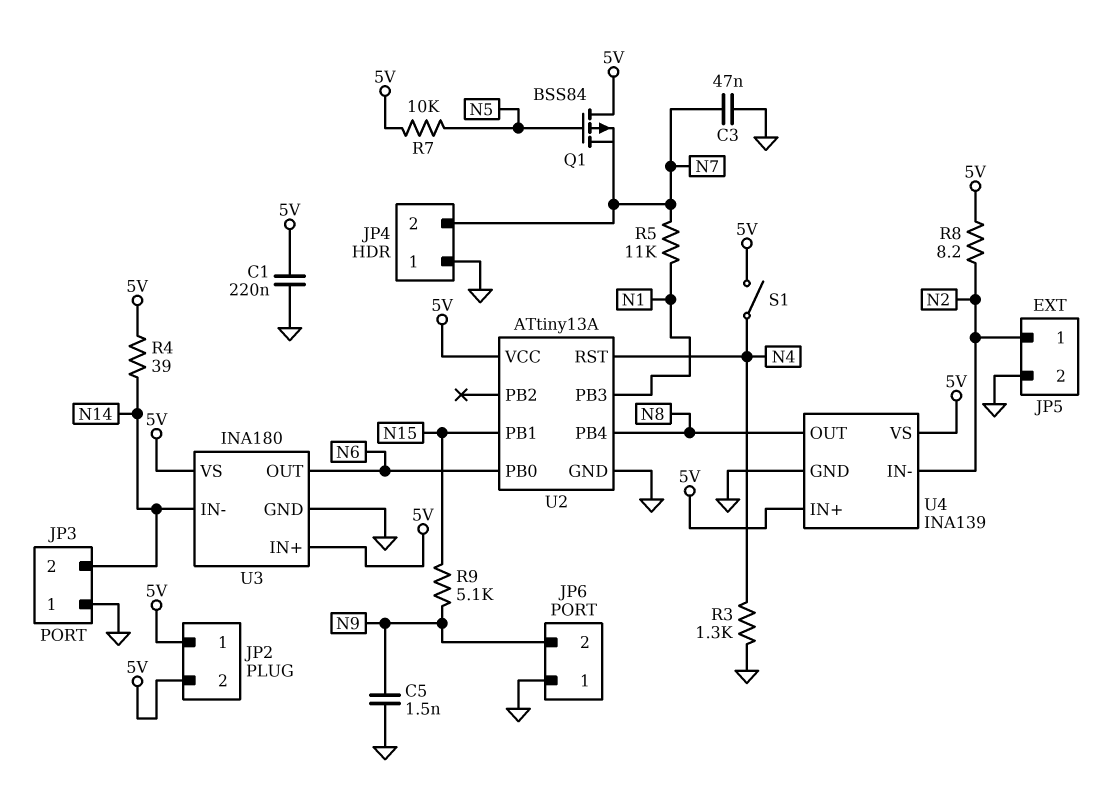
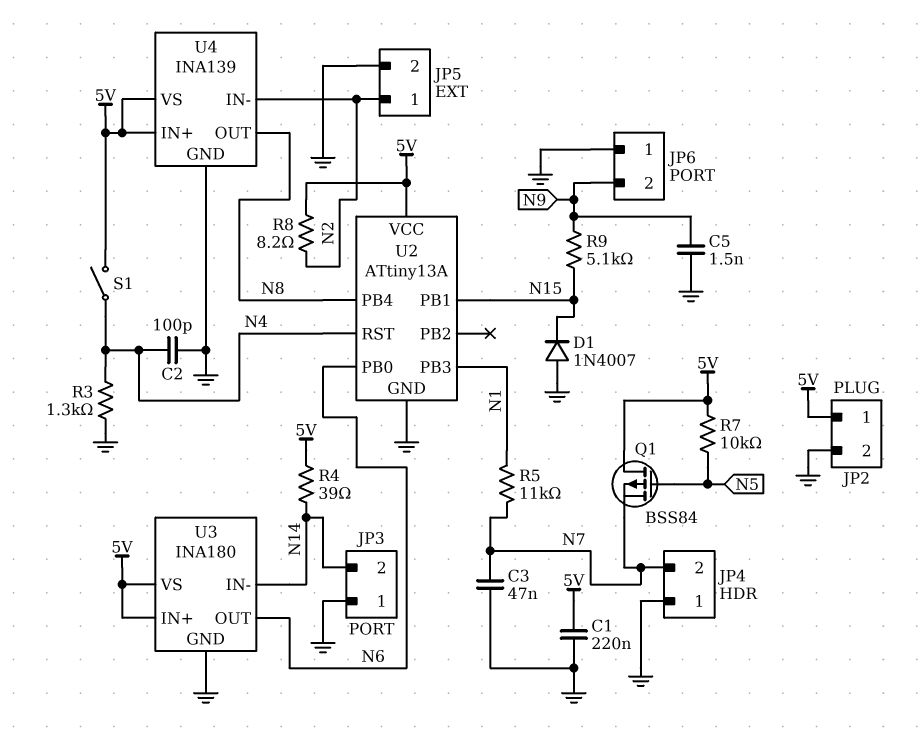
C2: none -> 100pF (GND, N4)
D1: none -> diode 1N4007 (A GND, K N15)
JP2 pin 2: 5V -> GND

